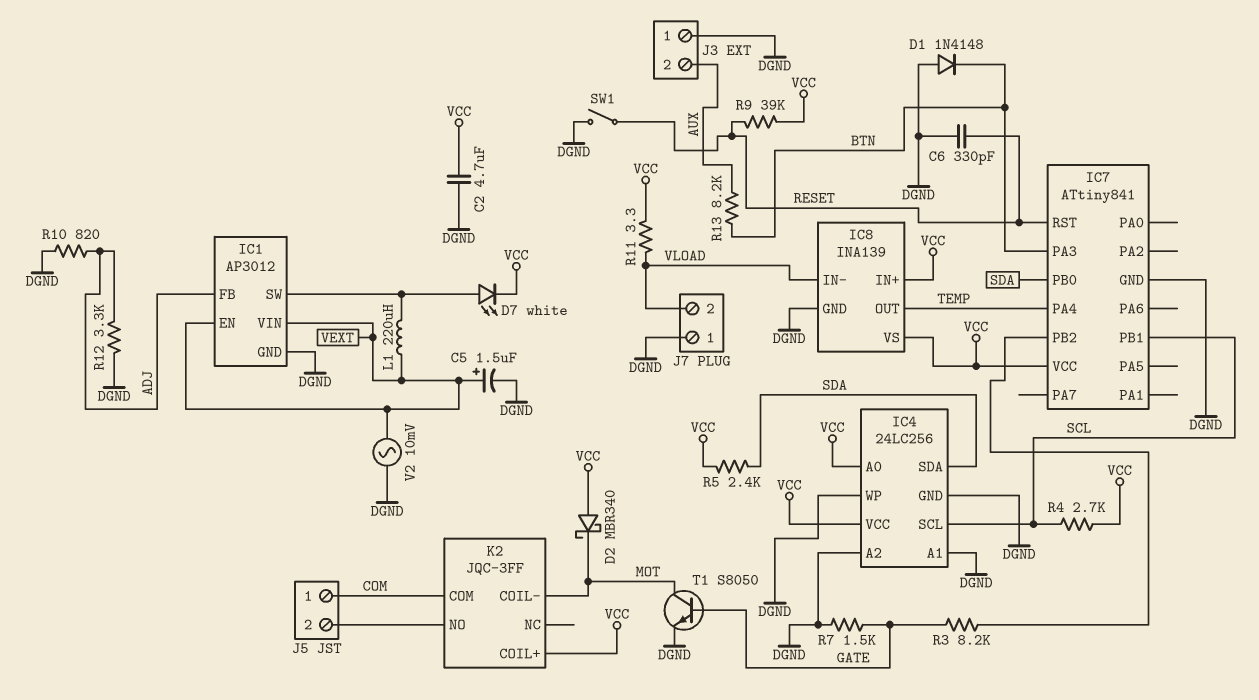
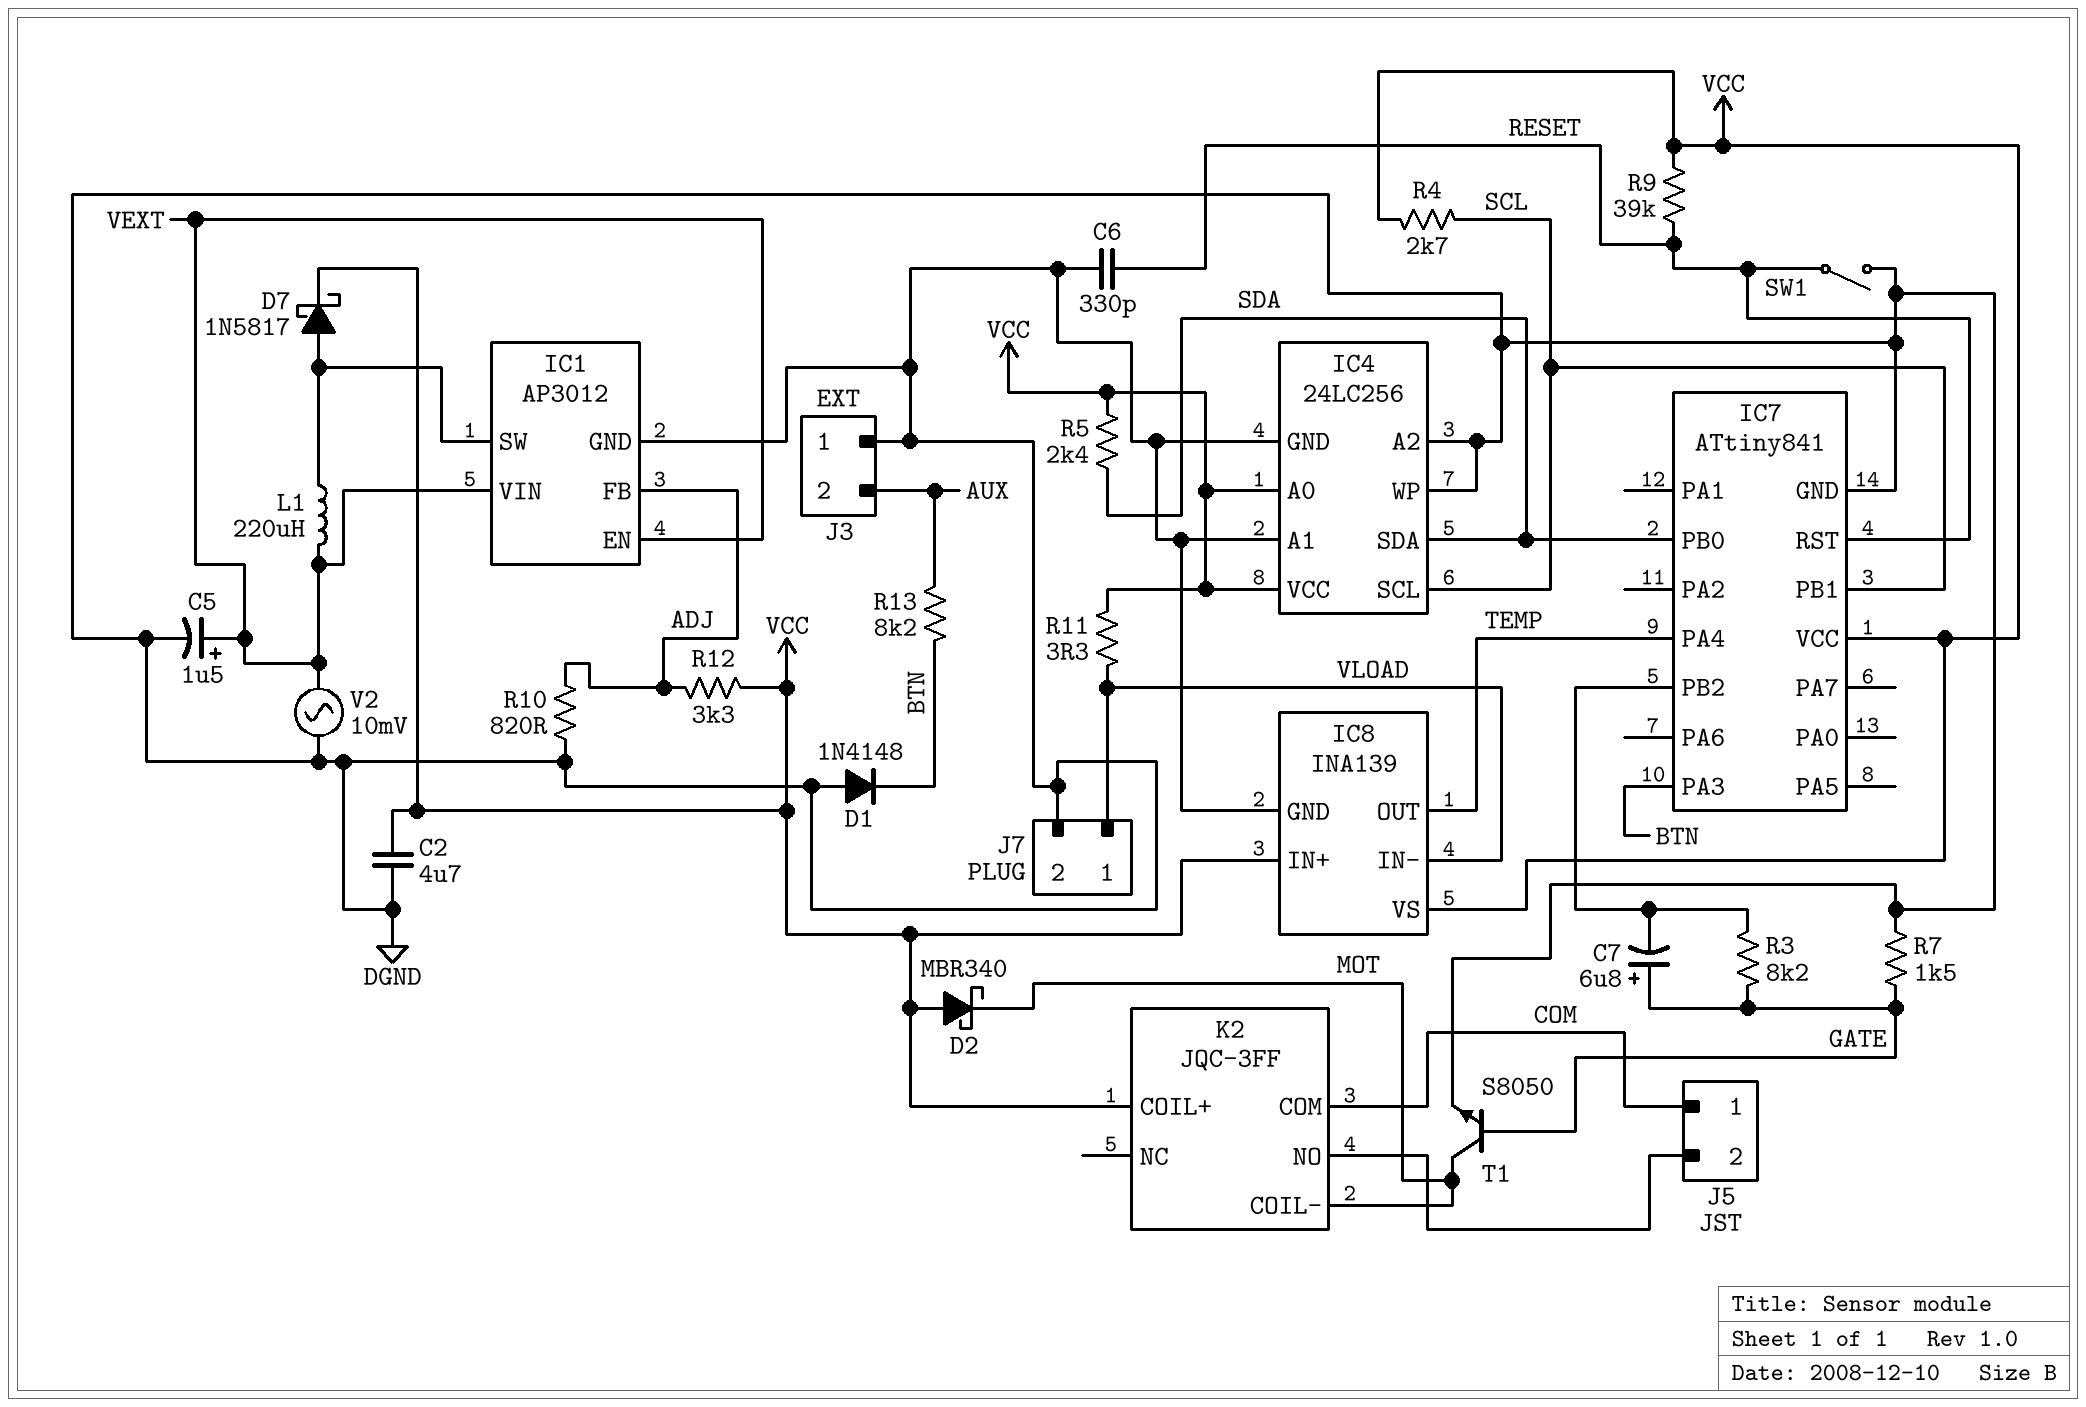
C7: none -> 6.8uF (plus GATE, minus IC7/PB2)
D7: LED white (A IC1/SW, K VCC) -> schottky 1N5817 (A IC1/SW, K VCC)
J7 pin 1: DGND -> VLOAD
J7 pin 2: VLOAD -> DGND
R12: 3.3k (ADJ, DGND) -> 3.3k (ADJ, VCC)

